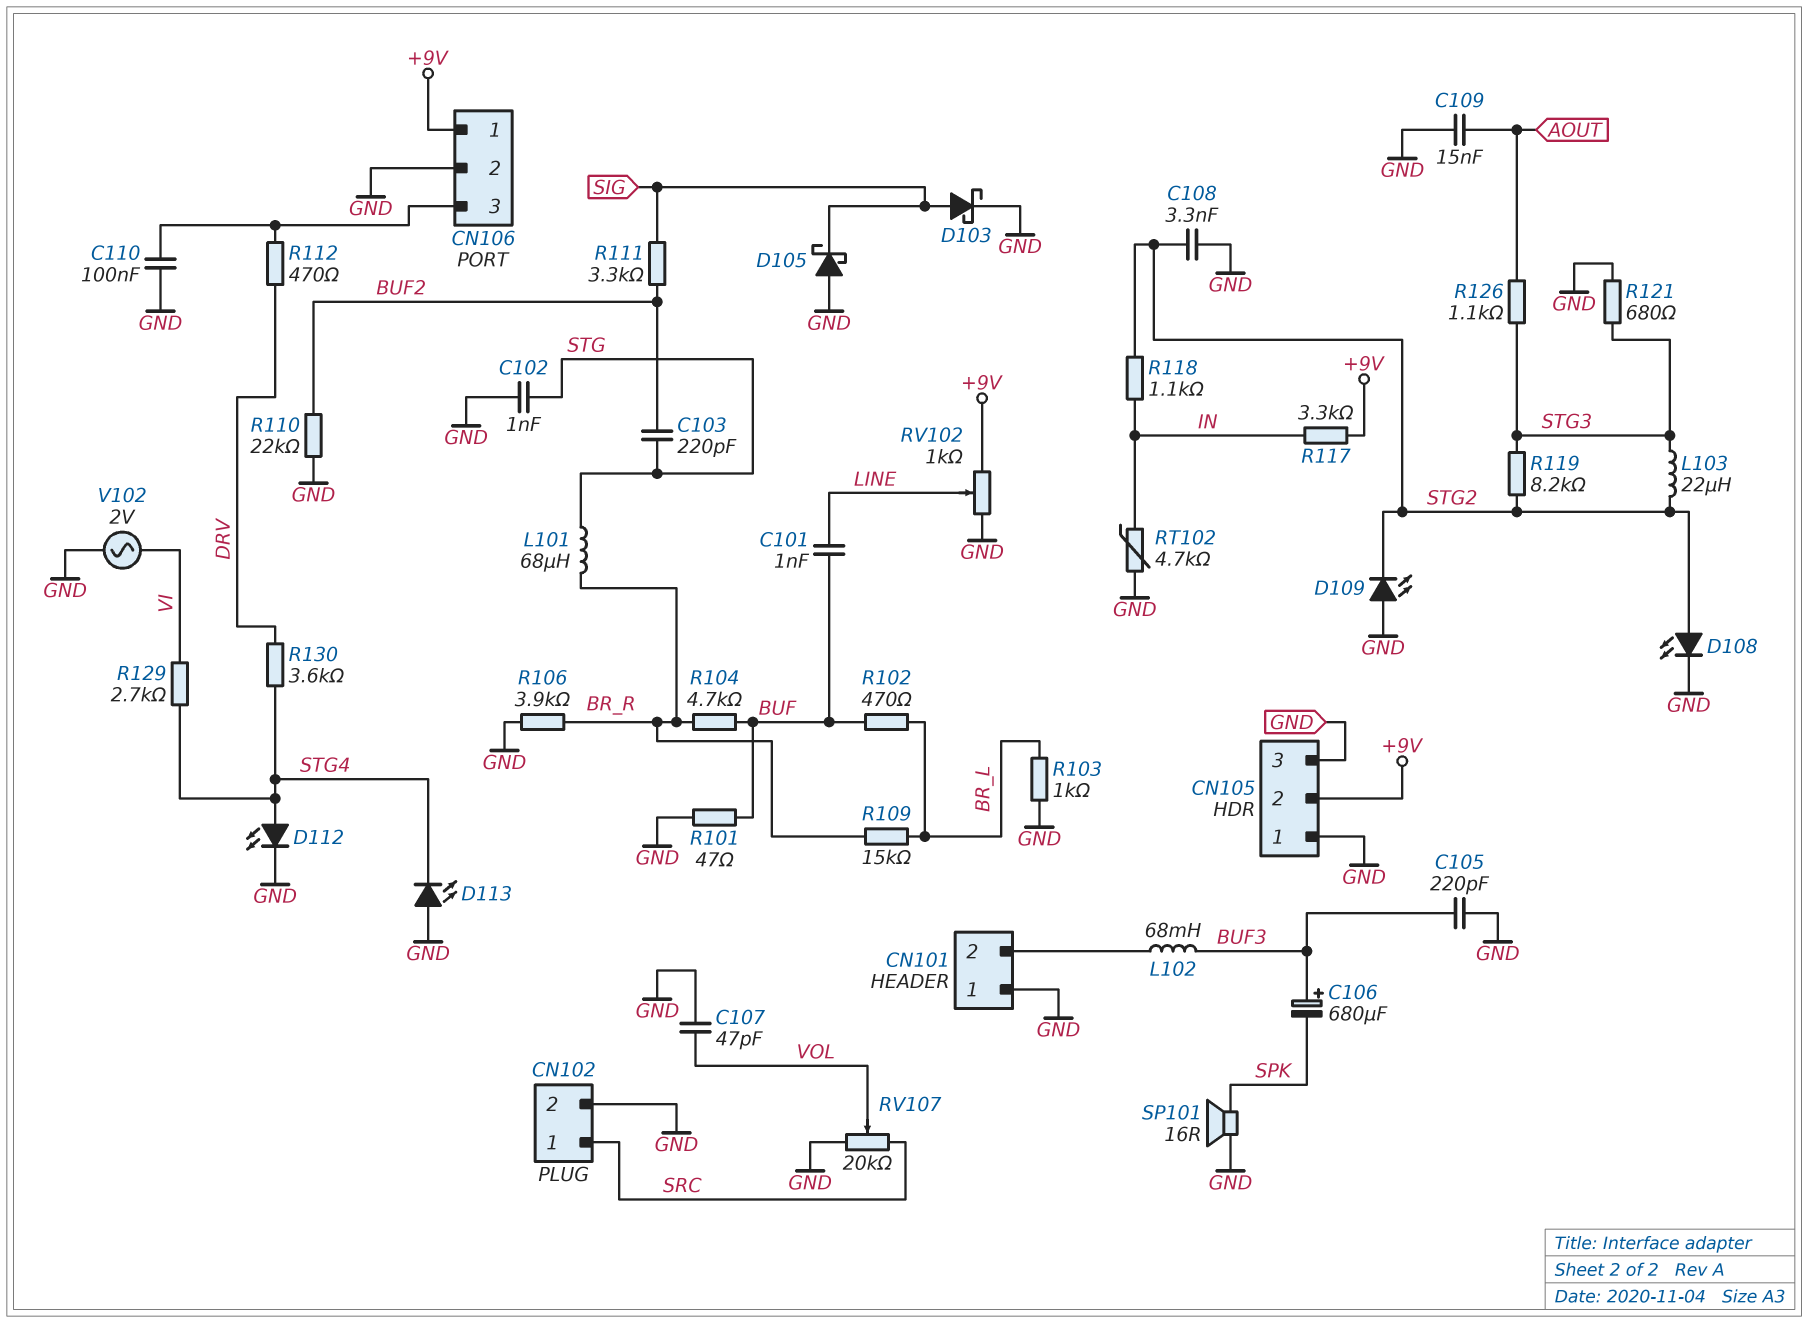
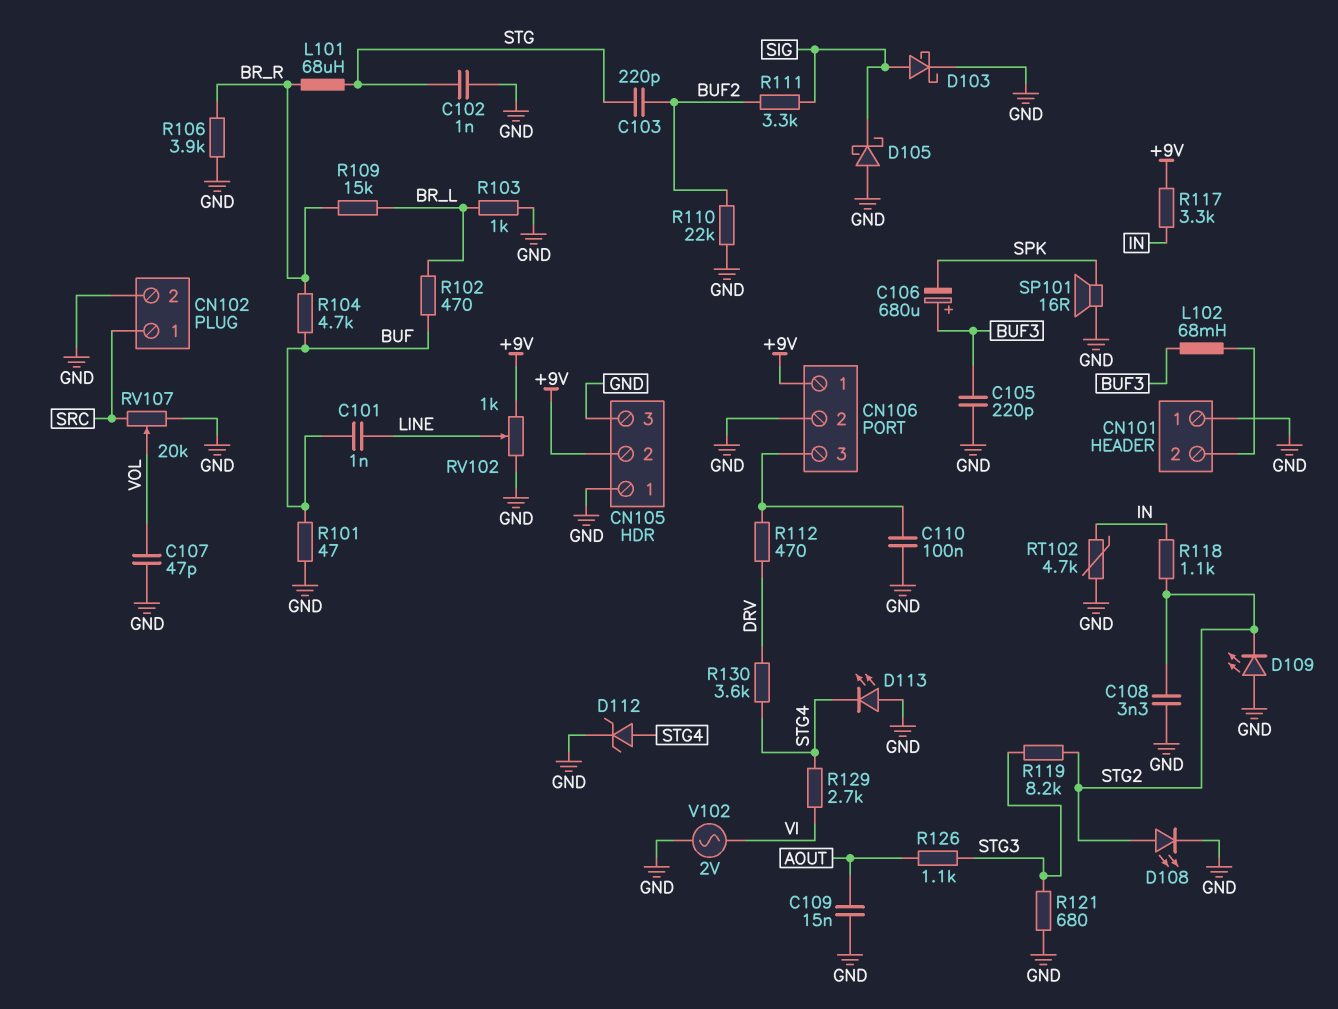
D112: LED (A STG4, K GND) -> zener (A STG4, K GND)
L103: 22uH (STG2, STG3) -> none

